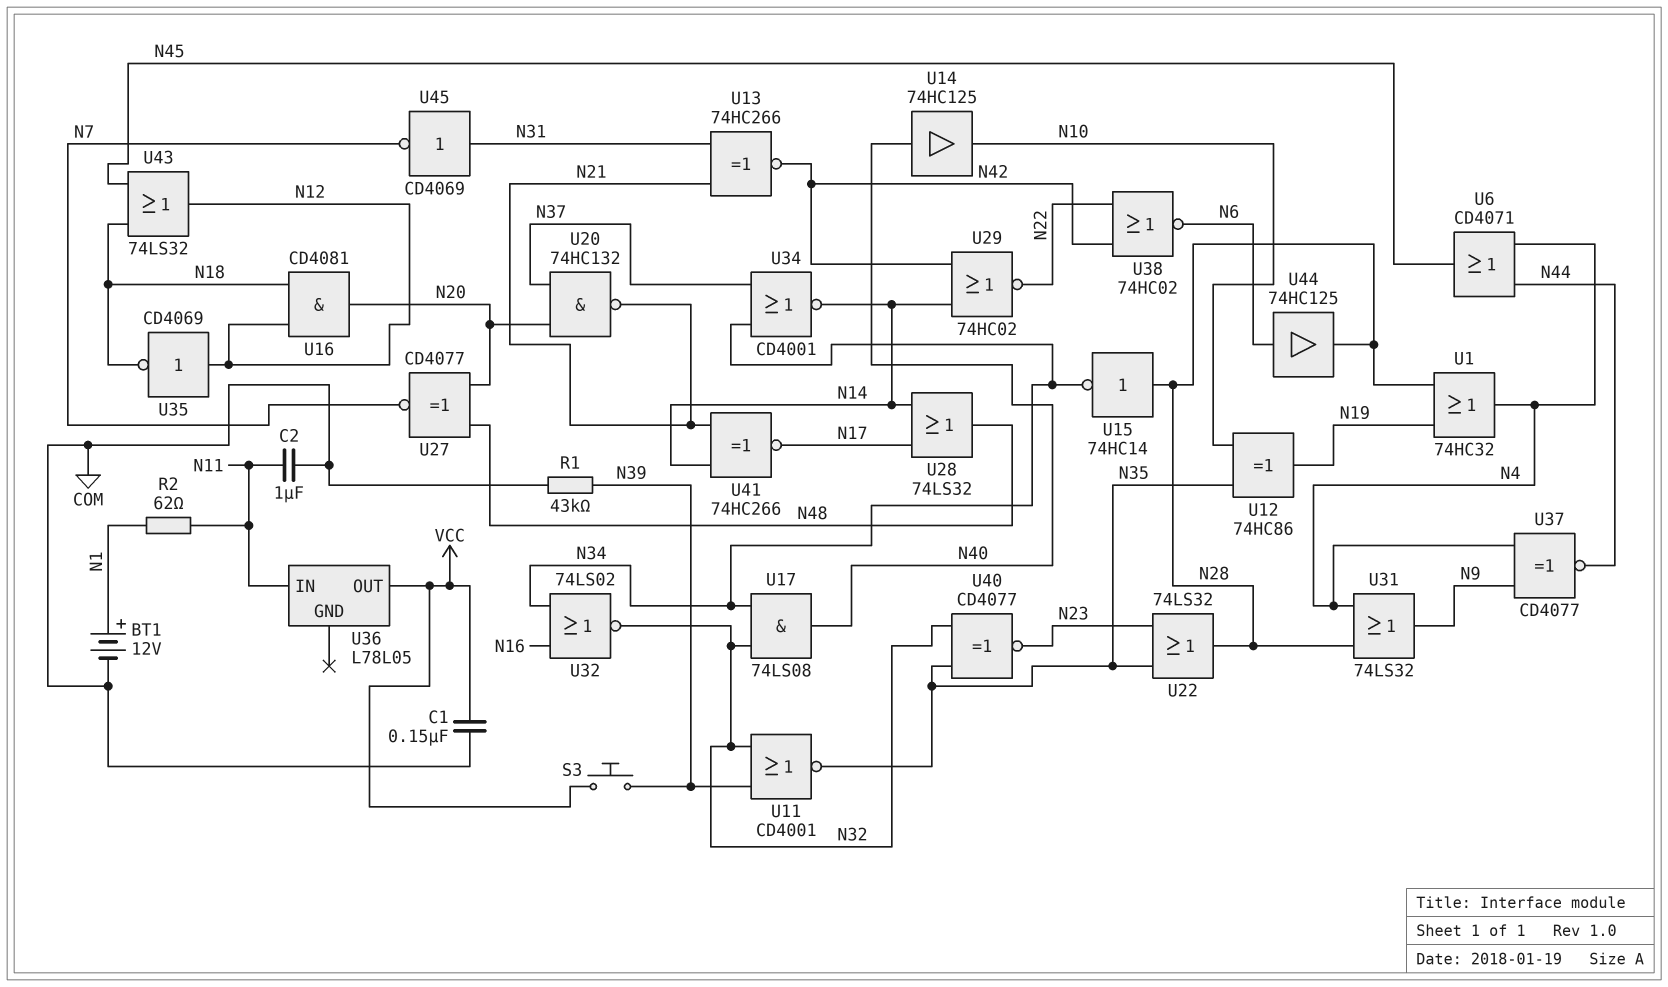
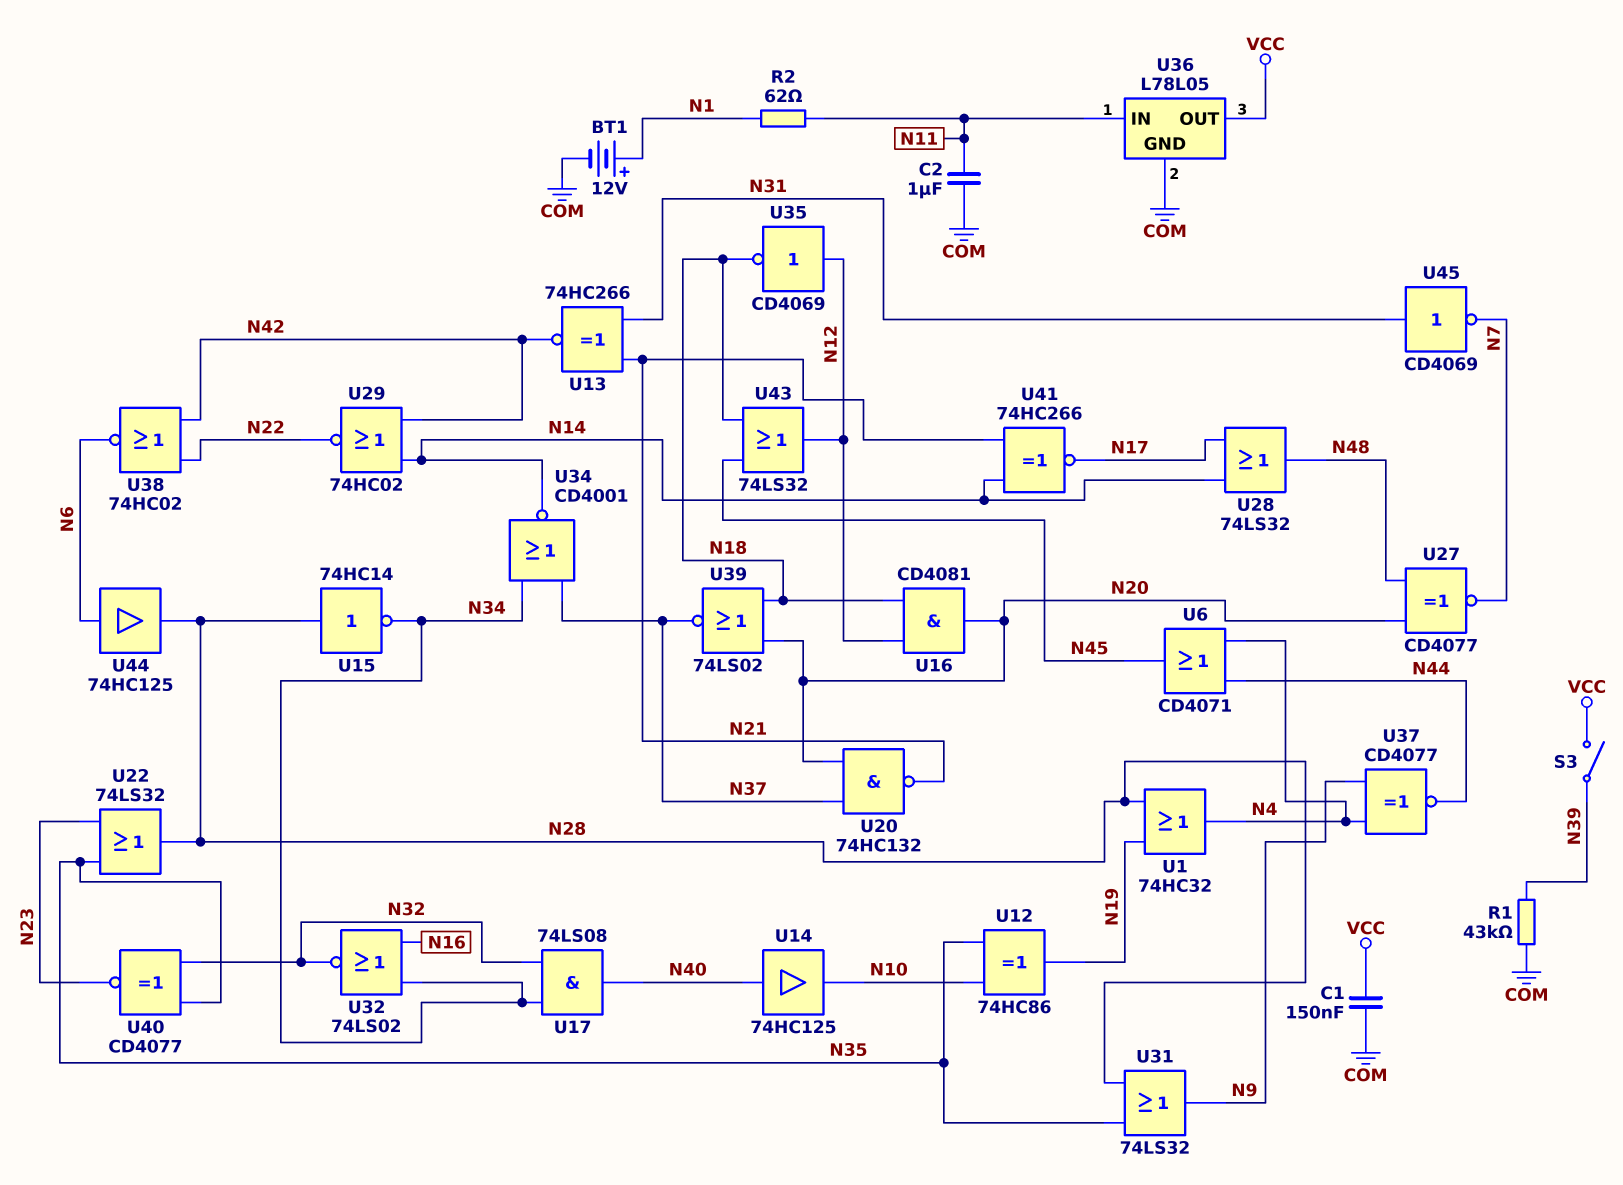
S3: button (N39, VCC) -> switch (N39, VCC)
U11: NOR CD4001 (in N32, in N39, out N35) -> none
U31: OR 74LS32 (in N4, in N28, out N9) -> OR 74LS32 (in N28, in N35, out N9)
U36 pin GND: none -> COM
U39: none -> NOR 74LS02 (in N18, in N20, out N37)

